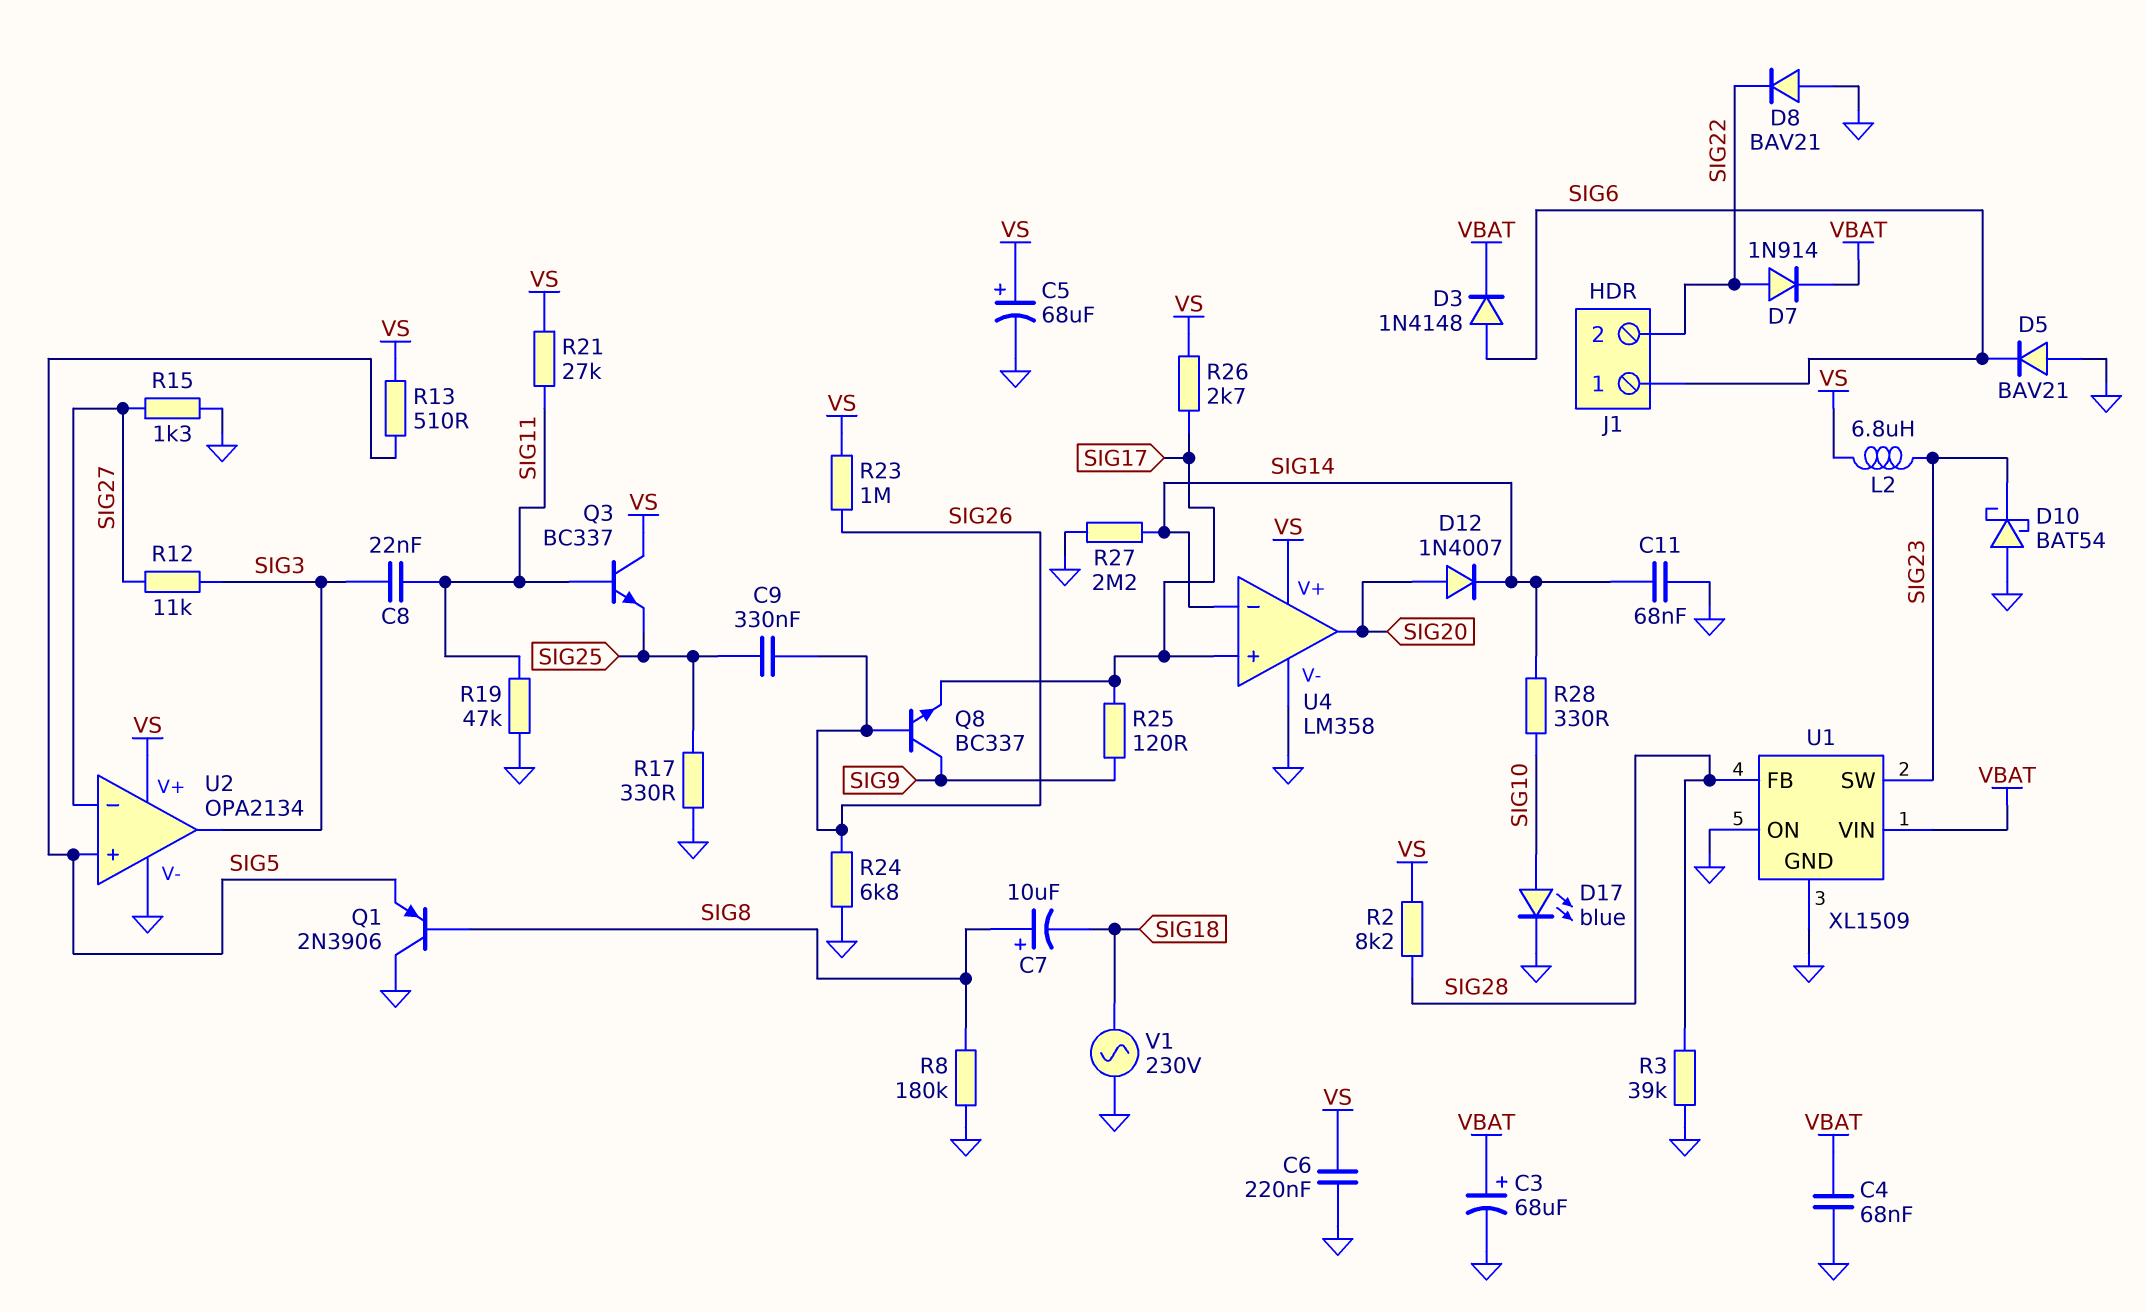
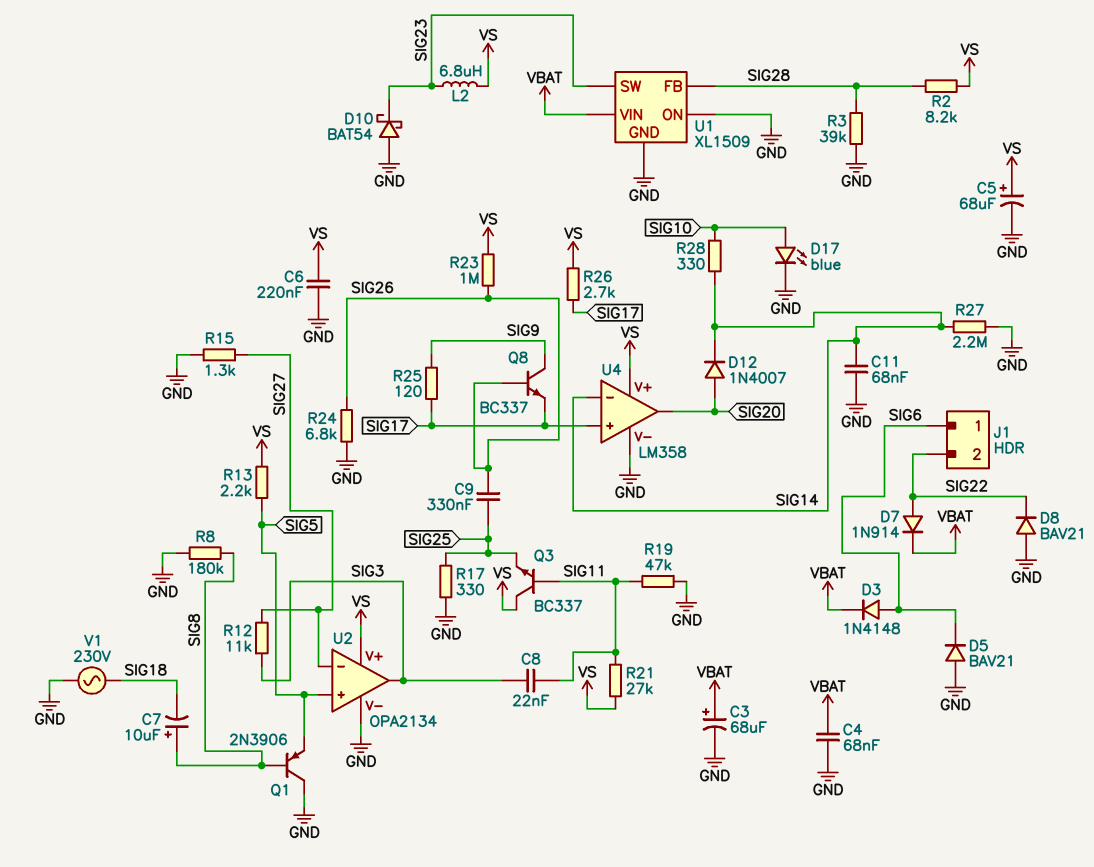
R13: 510 (SIG5, VS) -> 2.2k (SIG5, VS)

